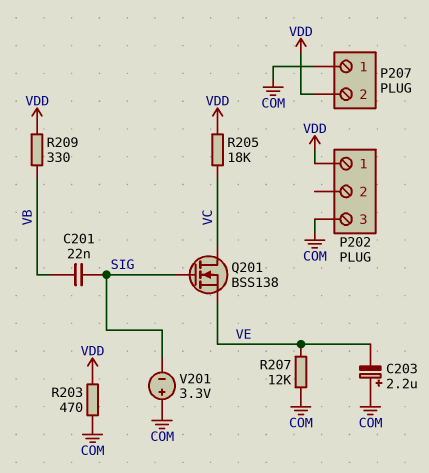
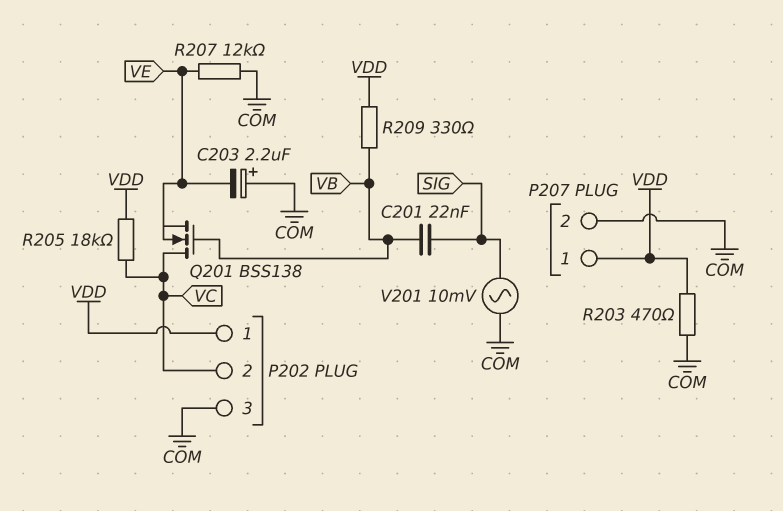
P202 pin 2: none -> VC
P207 pin 1: COM -> VDD
P207 pin 2: VDD -> COM
Q201: NMOS BSS138 (G SIG, D VC, S VE) -> NMOS BSS138 (G VB, D VC, S VE)
V201: 3.3V (plus COM, minus SIG) -> AC 10mV (COM, SIG)

